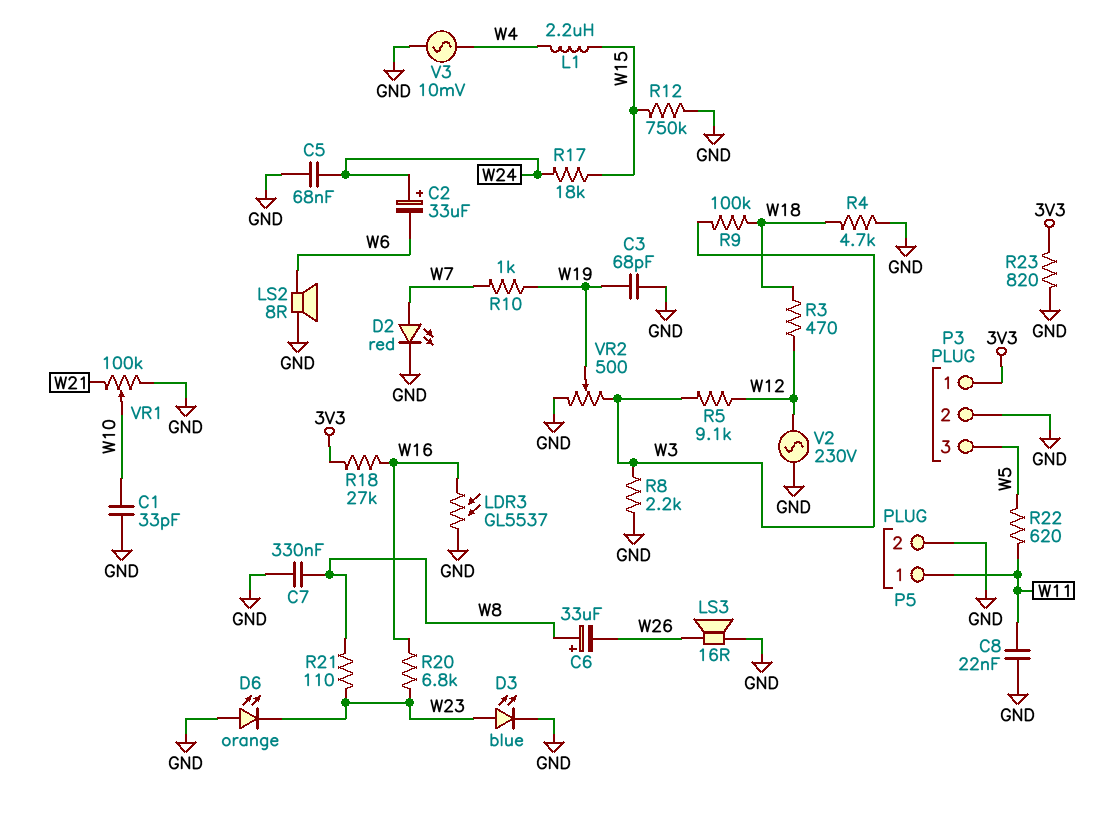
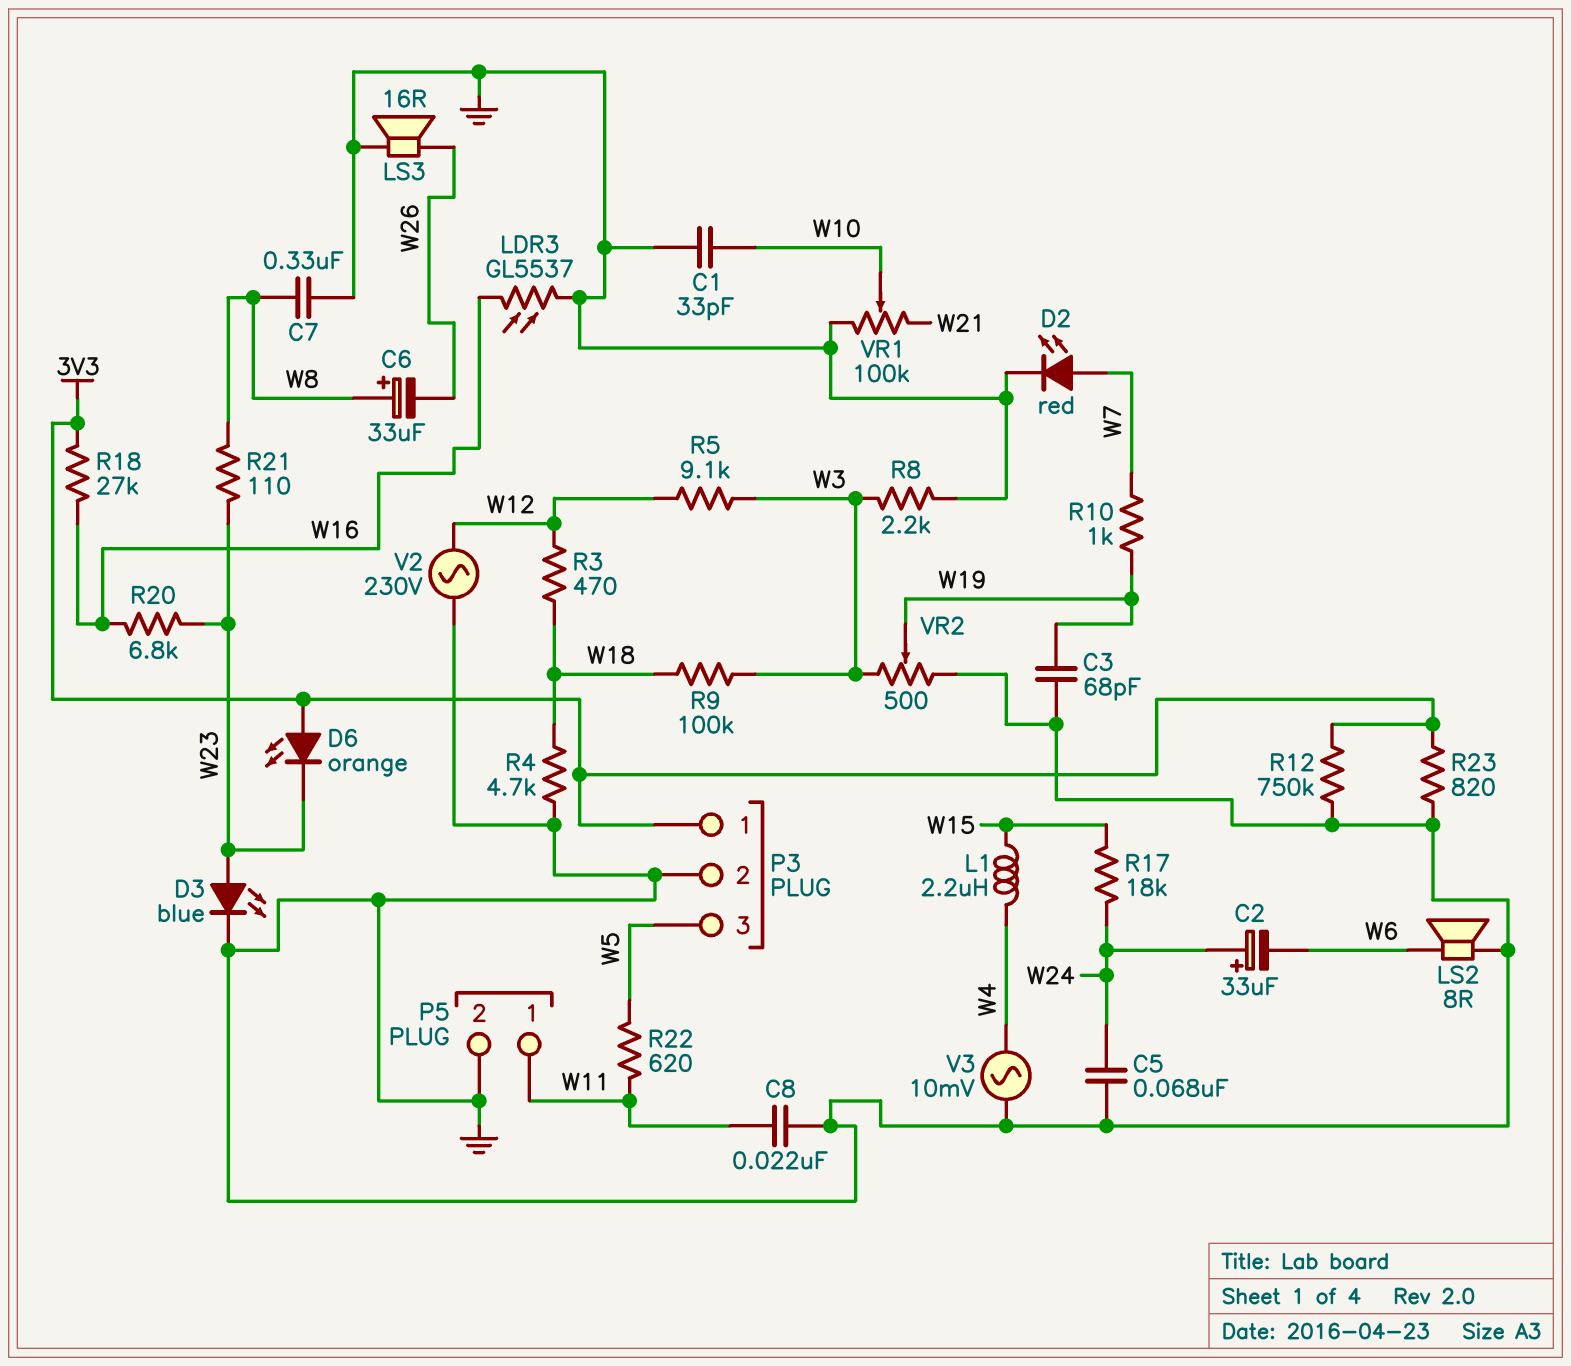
D6: LED orange (A GND, K W23) -> LED orange (A 3V3, K W23)
R12: 750k (GND, W15) -> 750k (3V3, GND)

